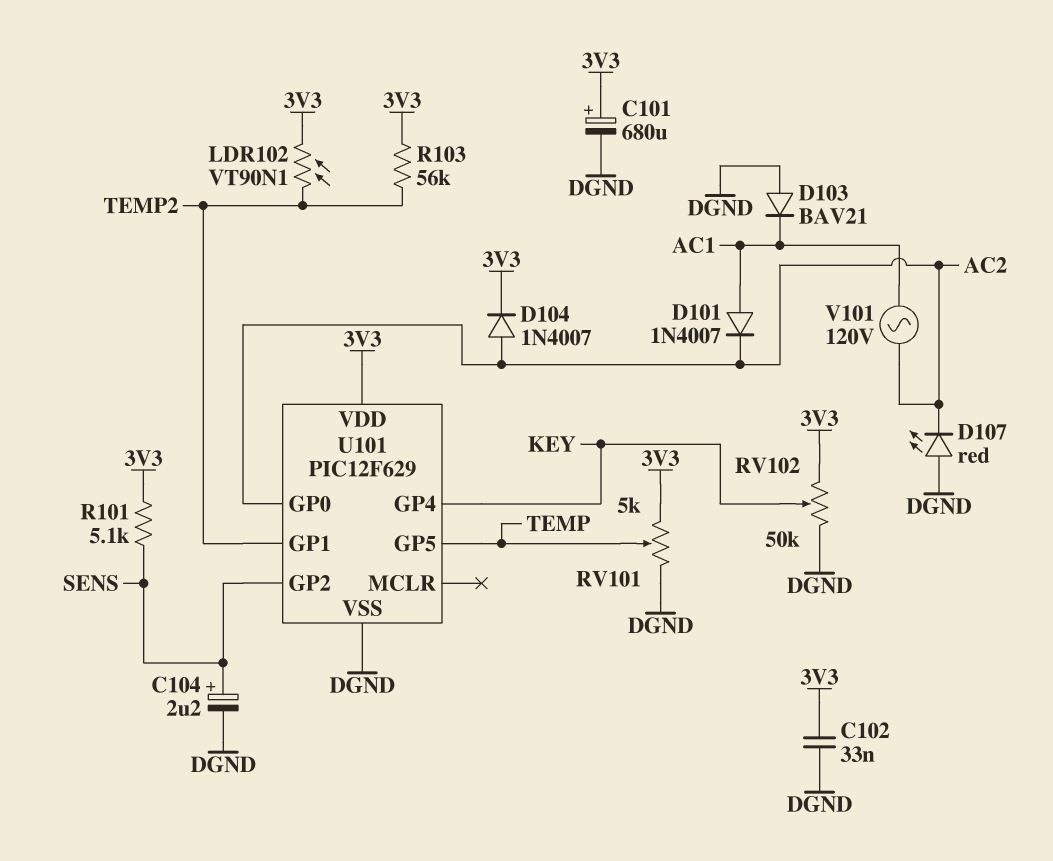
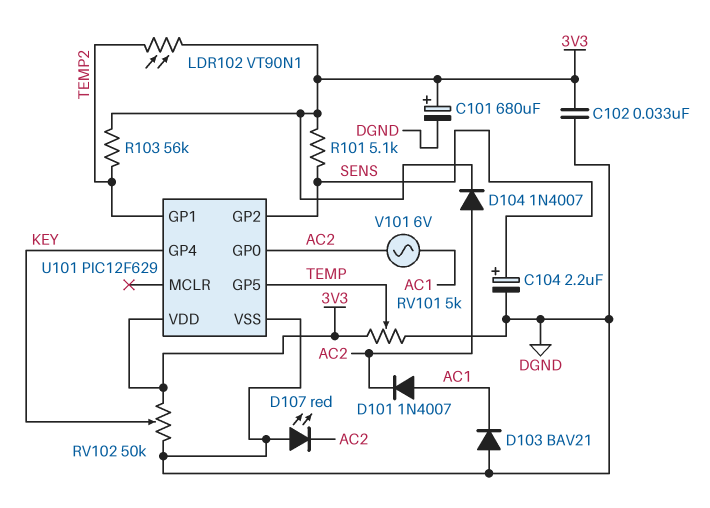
V101: AC 120V (AC1, AC2) -> AC 6V (AC1, AC2)

